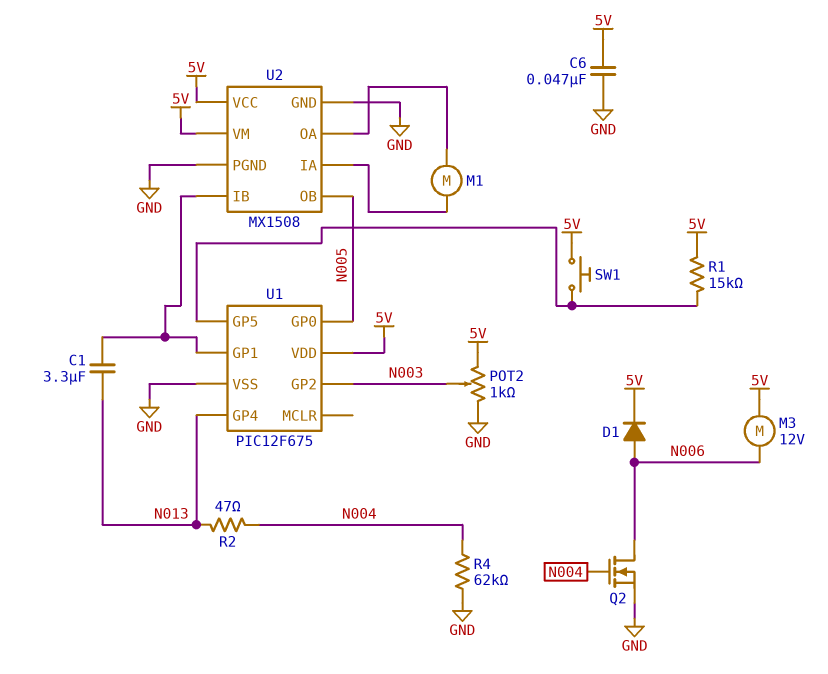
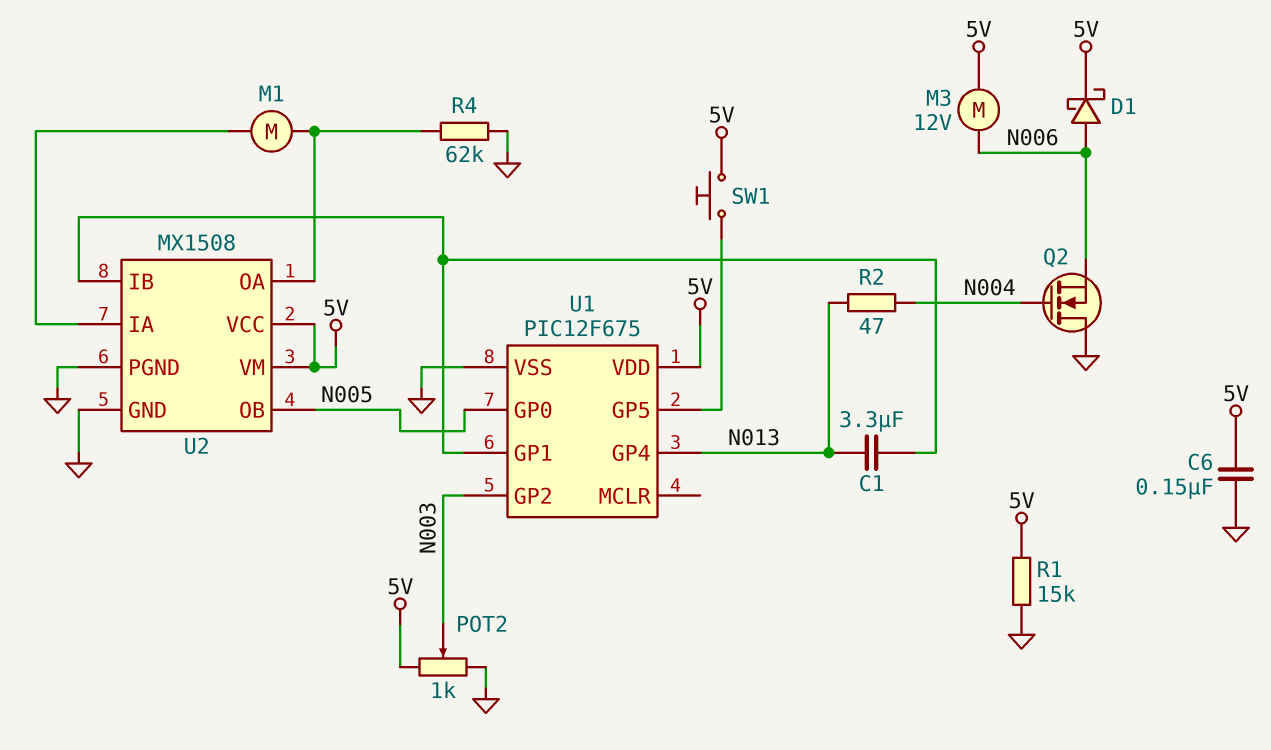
C6: 47nF (5V, GND) -> 150nF (5V, GND)
D1: diode (A N006, K 5V) -> schottky (A N006, K 5V)
Q2: NMOS (G N004, D N006, S GND) -> NMOS (G N004, D GND, S N006)
R1: 15k (5V, U1/GP5) -> 15k (5V, GND)
R4: 62k (GND, N004) -> 62k (GND, U2/OA)

